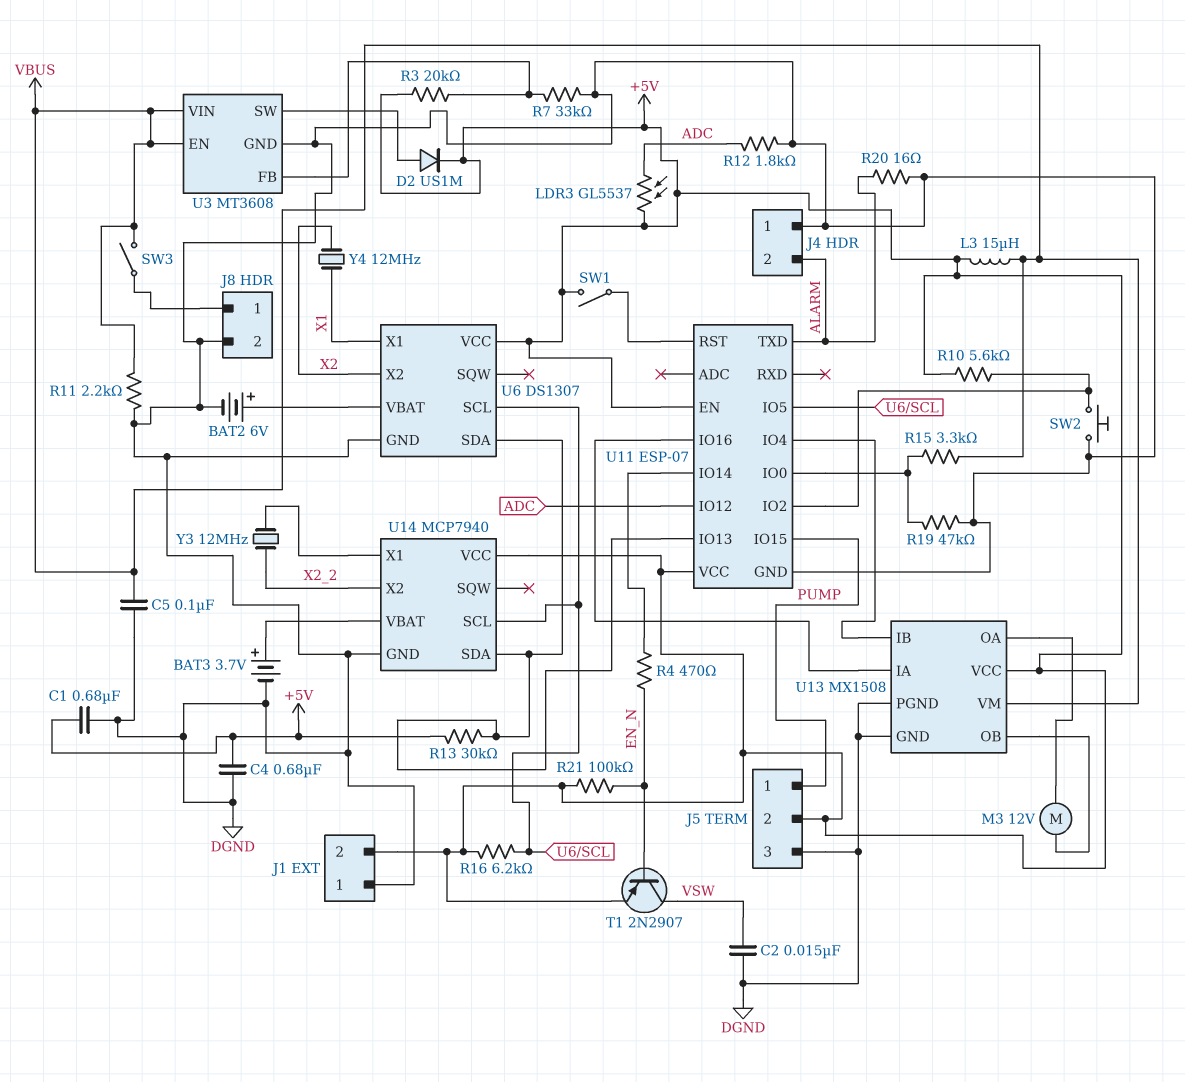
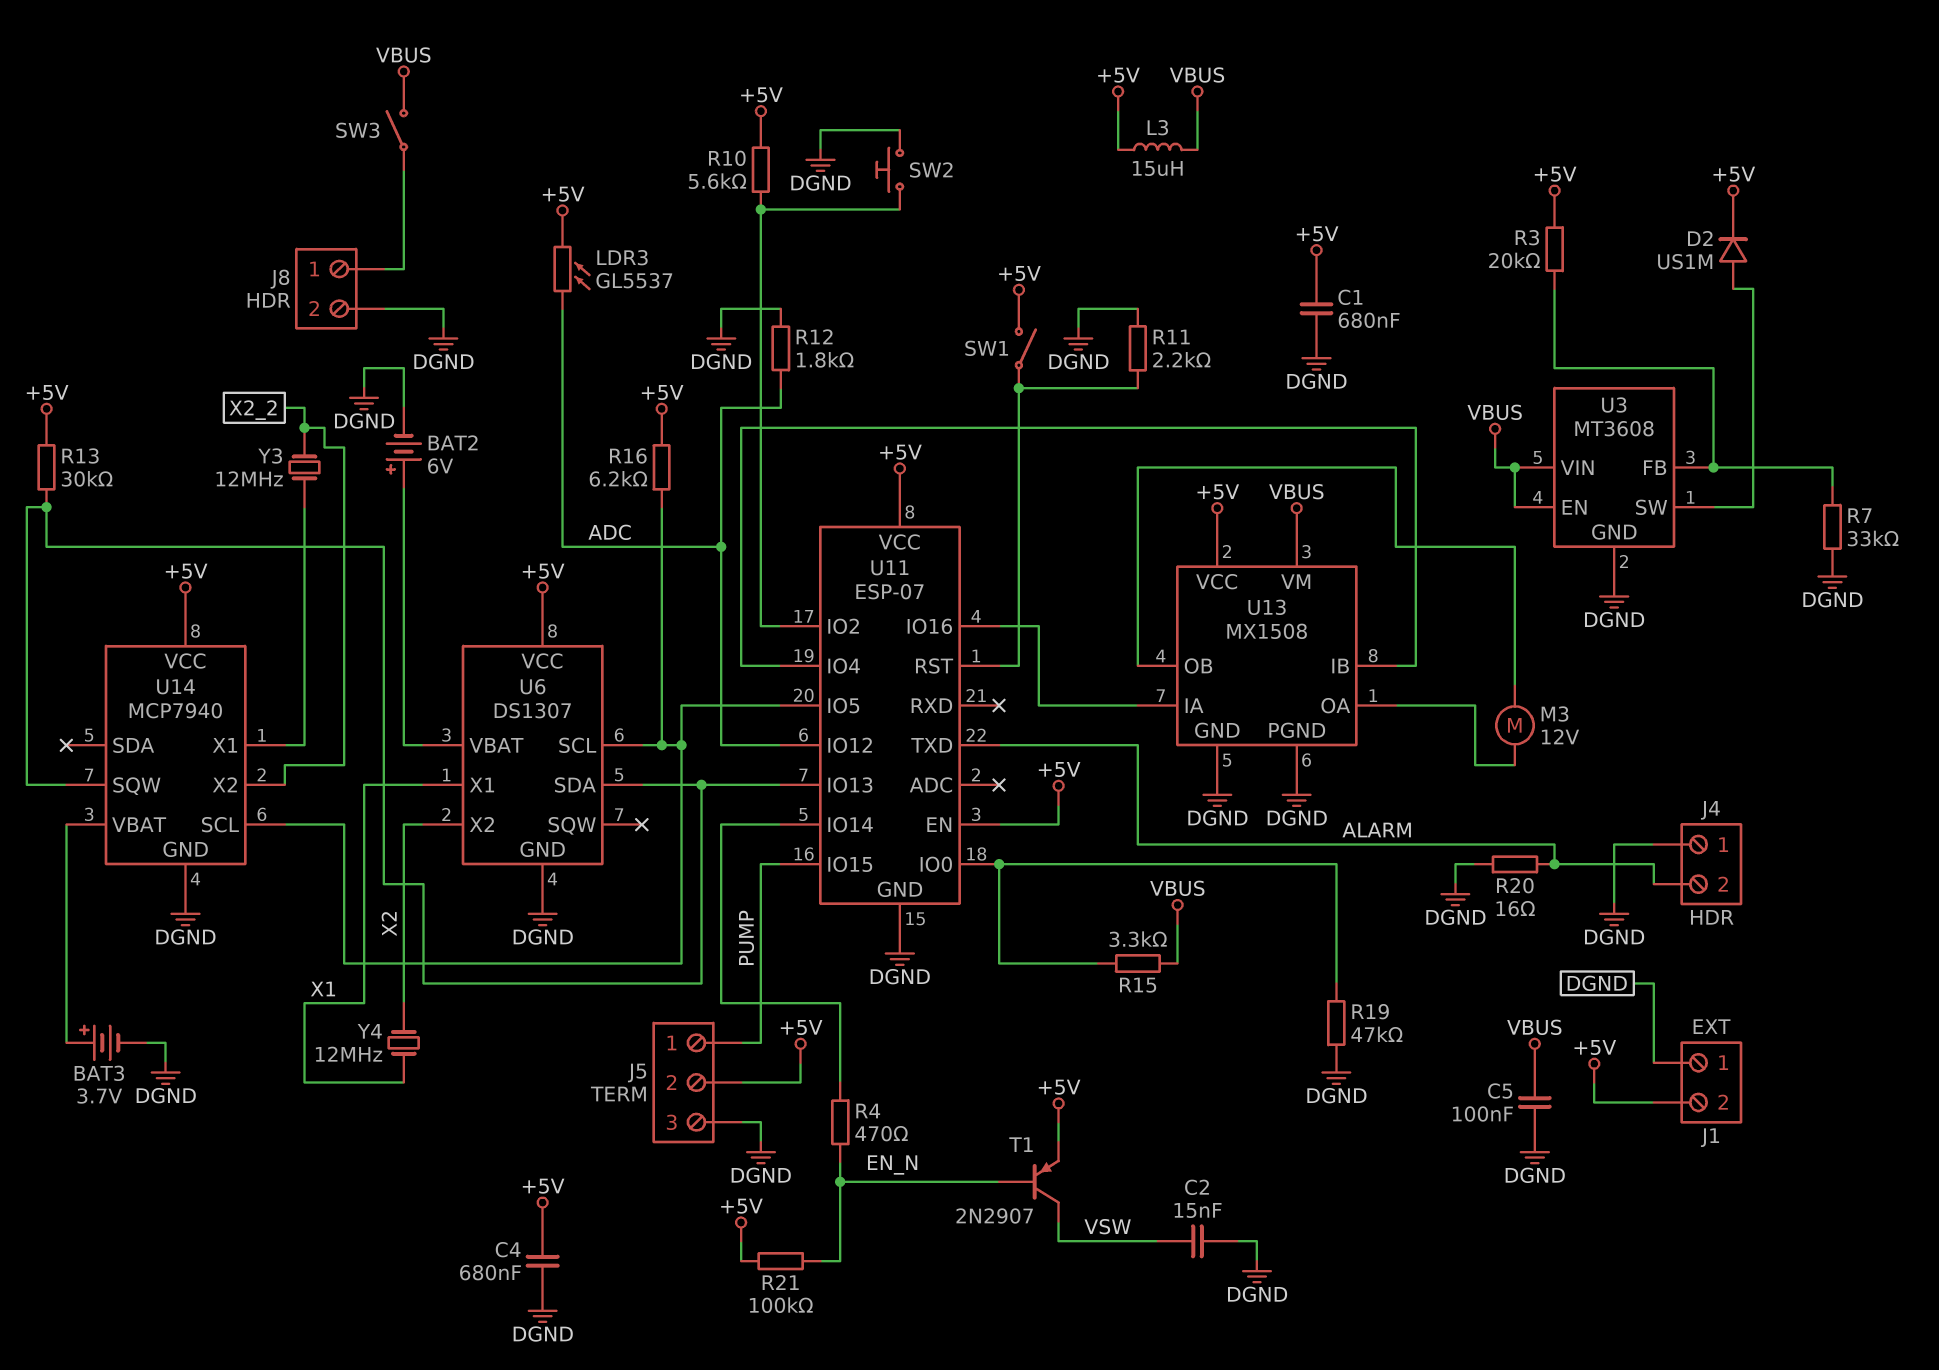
R11: 2.2k (DGND, VBUS) -> 2.2k (DGND, U11/RST)
U14 pin SDA: U6/SDA -> none
U14 pin SQW: none -> U6/SDA

